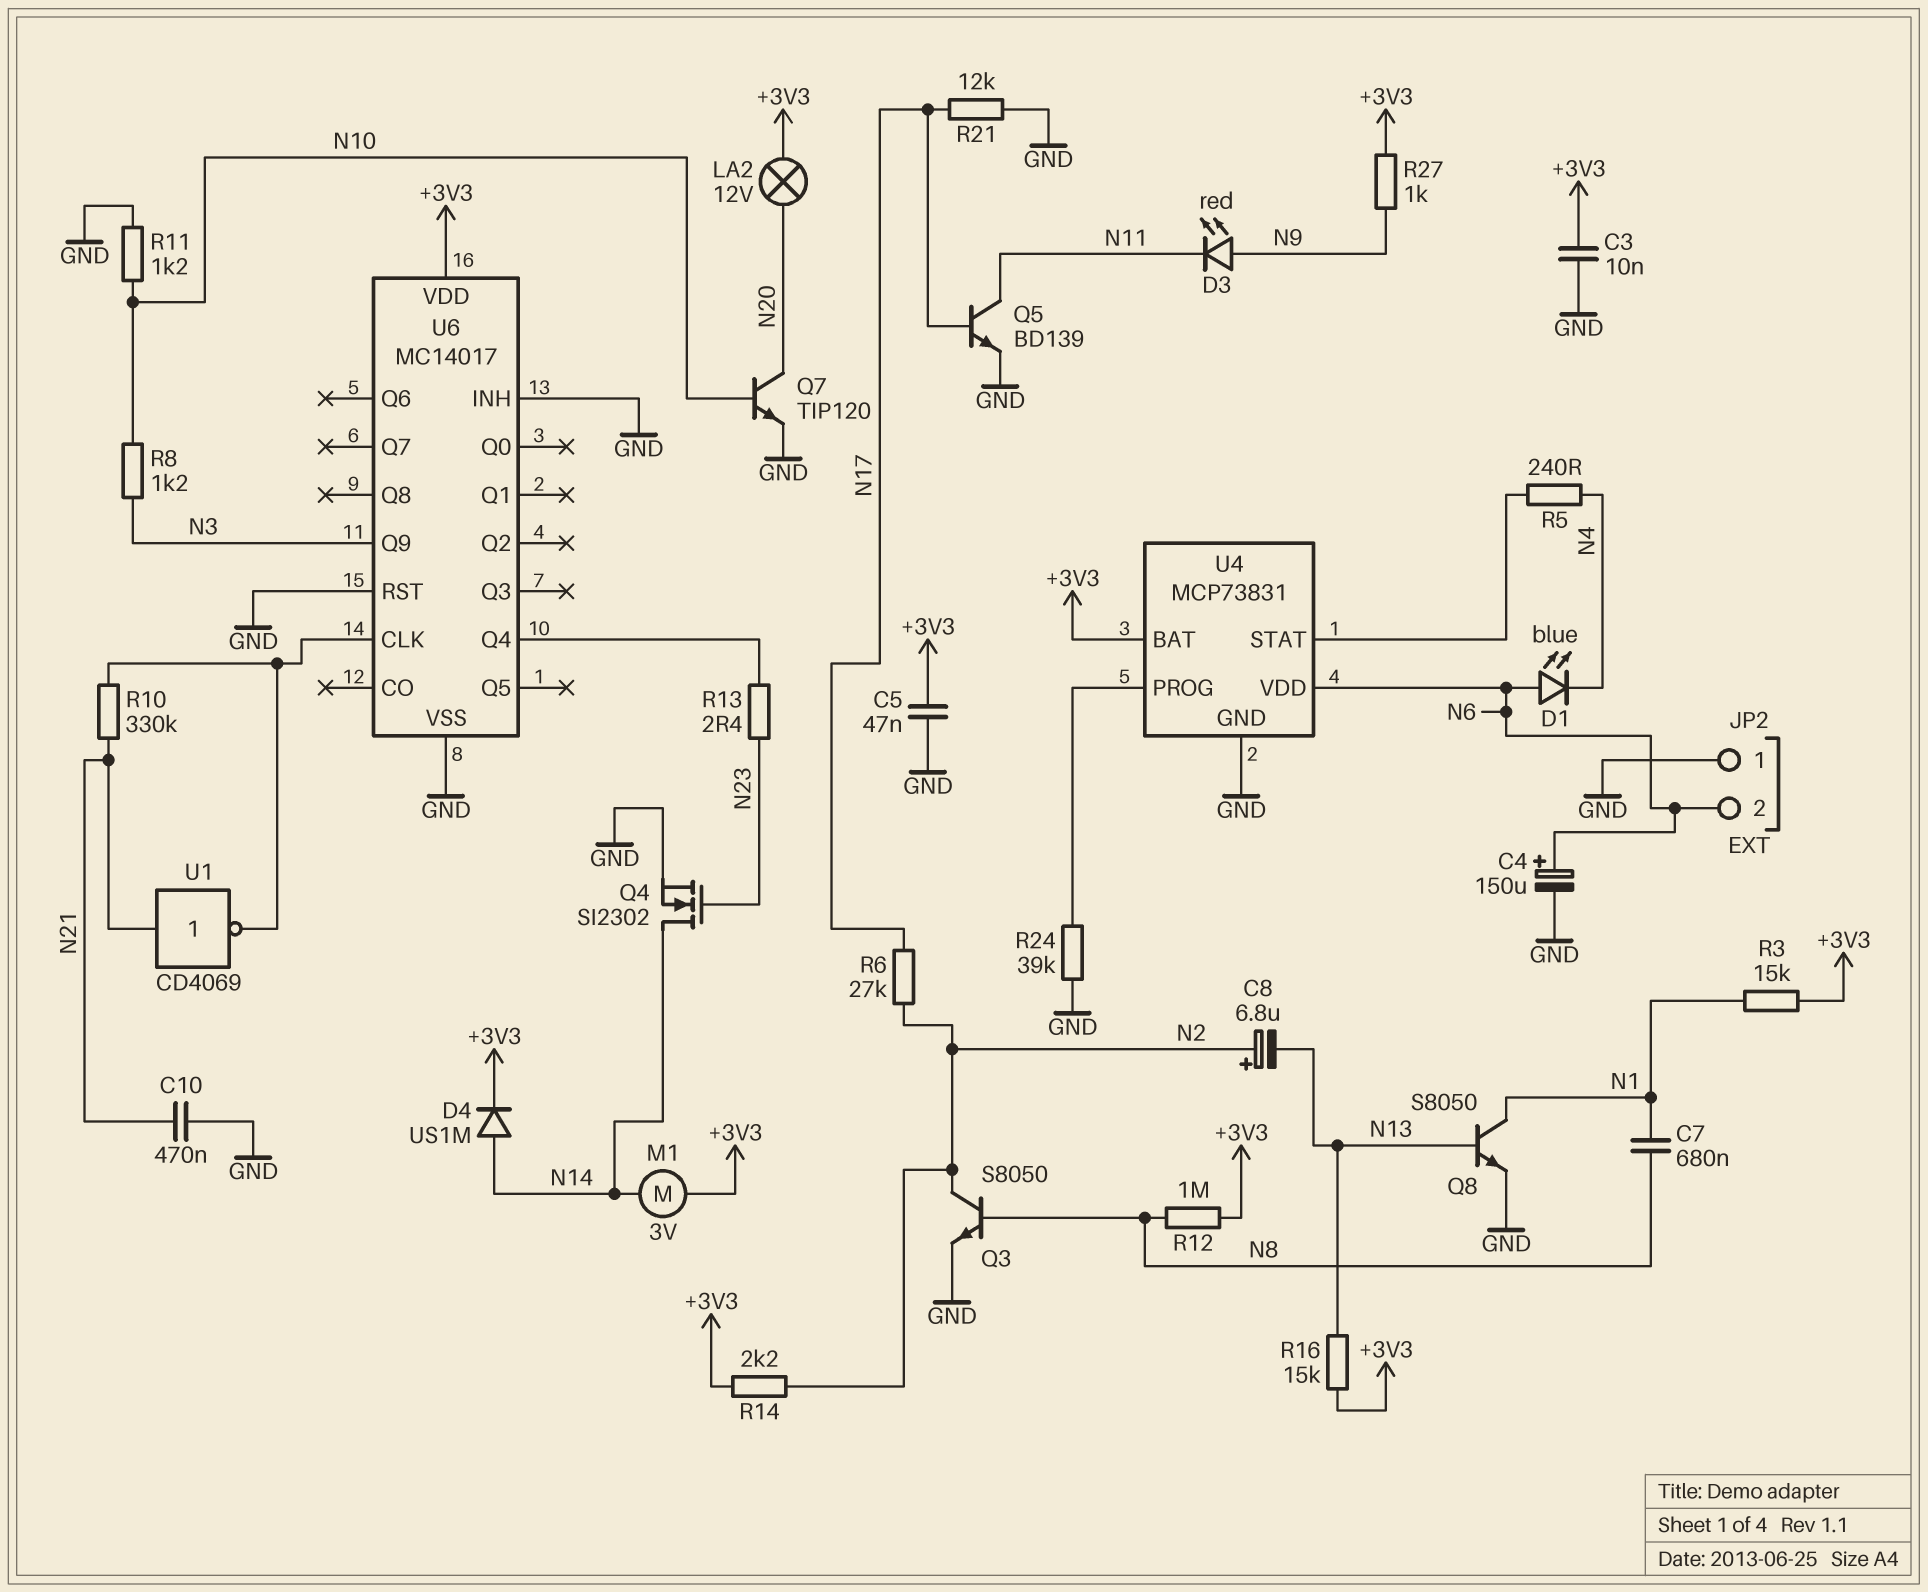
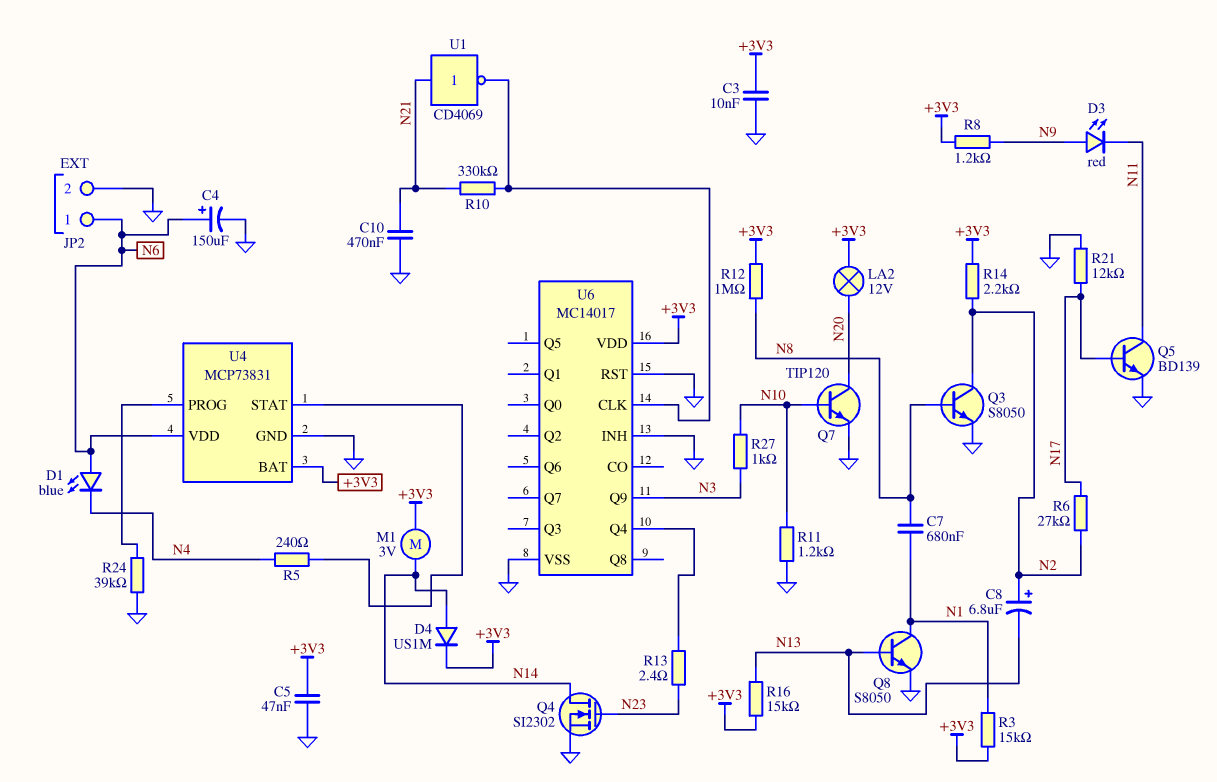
JP2 pin 1: GND -> N6
JP2 pin 2: N6 -> GND
R8: 1.2k (N3, N10) -> 1.2k (+3V3, N9)
R27: 1k (+3V3, N9) -> 1k (N3, N10)

